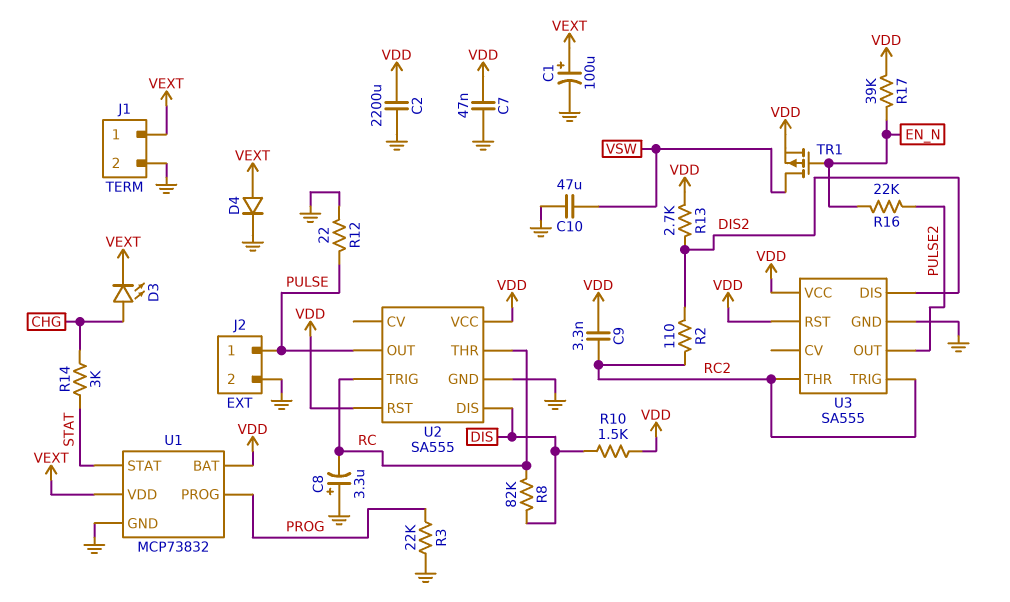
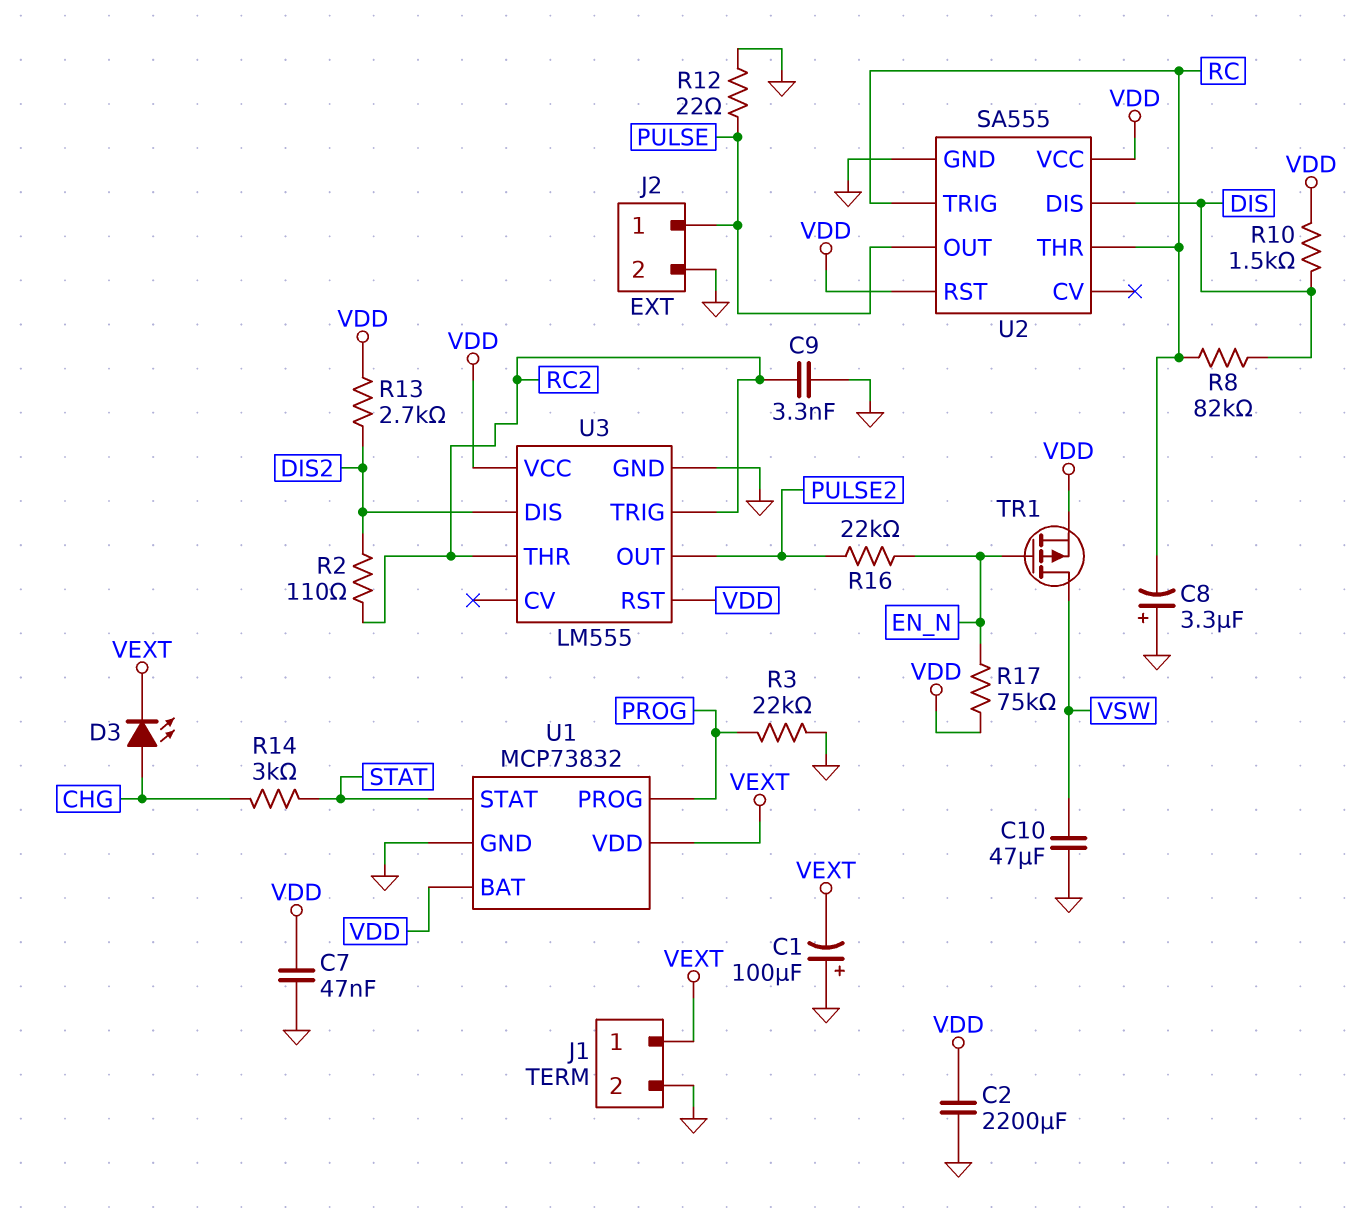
C1: 100uF (plus VEXT, minus GND) -> 100uF (plus GND, minus VEXT)
C9: 3.3nF (RC2, VDD) -> 3.3nF (GND, RC2)
D4: diode (A VEXT, K GND) -> none
R17: 39k (EN_N, VDD) -> 75k (EN_N, VDD)
U3: SA555 -> LM555

